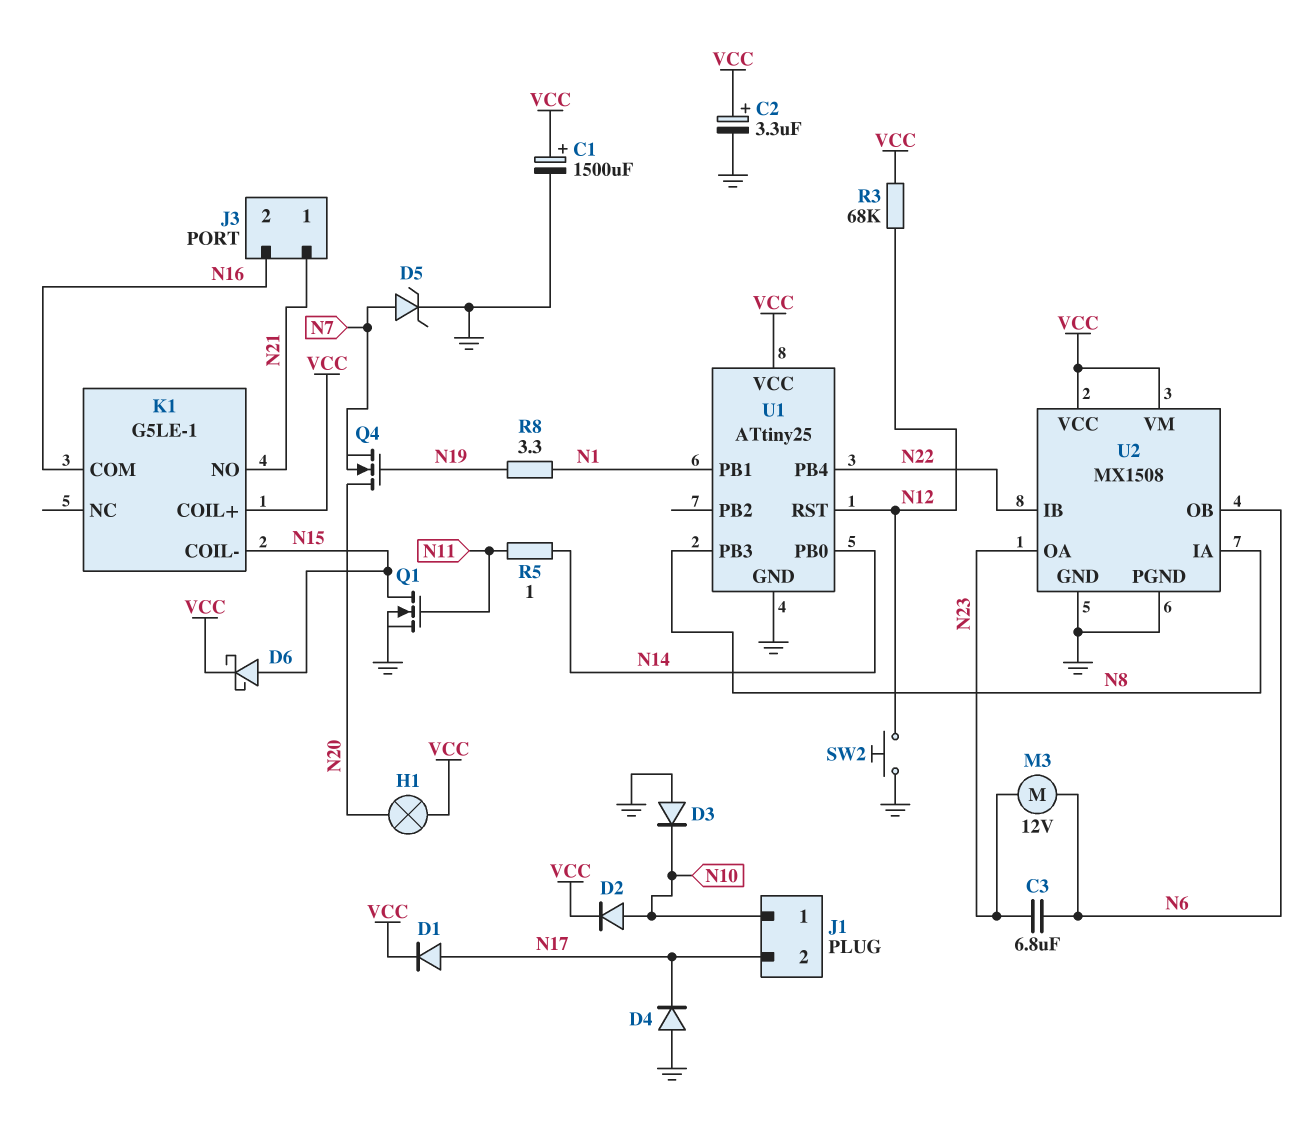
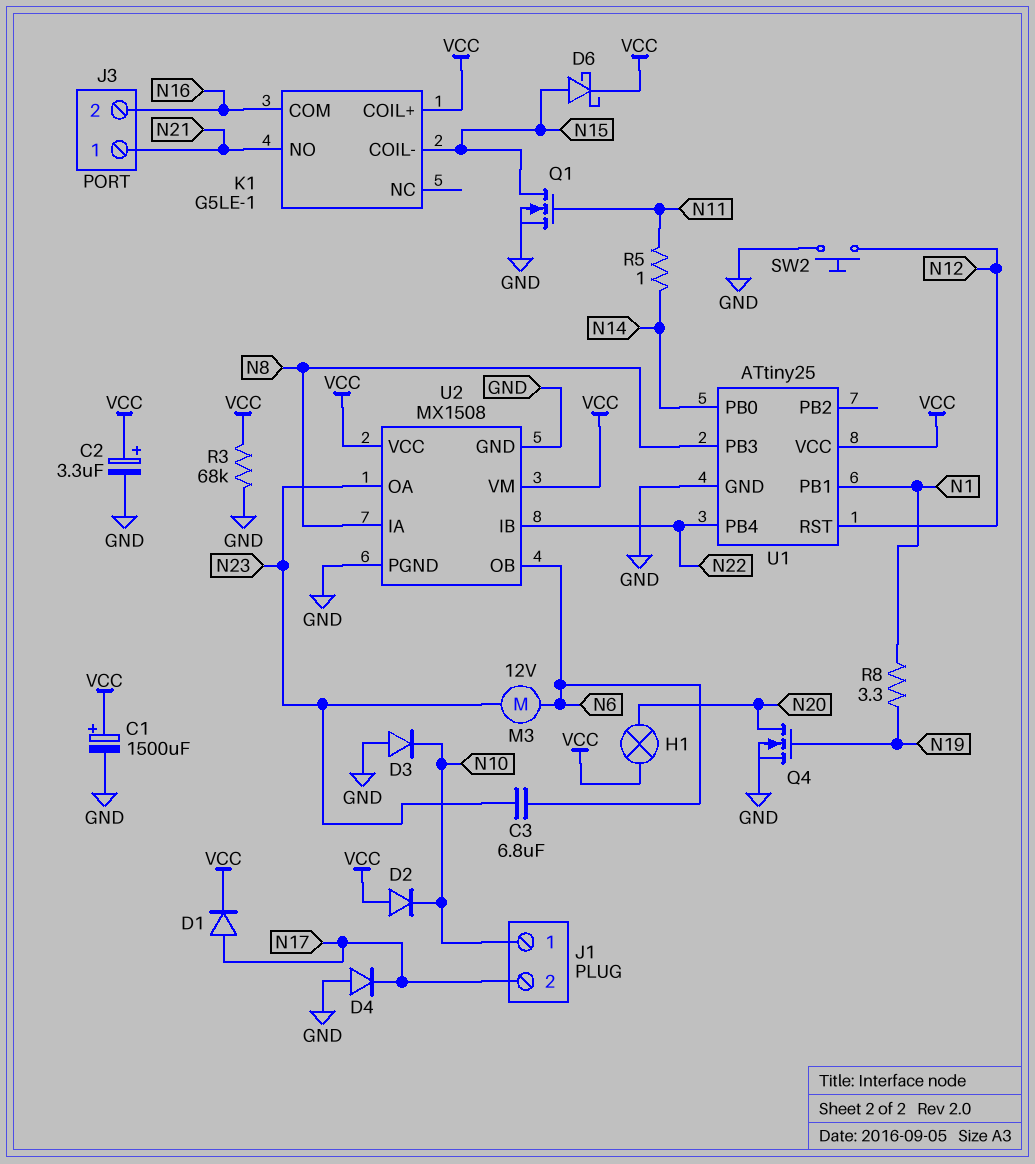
D2: diode (A N10, K VCC) -> diode (A VCC, K N10)
D5: zener (A N7, K GND) -> none
Q4: NMOS (G N19, D N20, S N7) -> NMOS (G N19, D N20, S GND)
R3: 68k (N12, VCC) -> 68k (GND, VCC)

